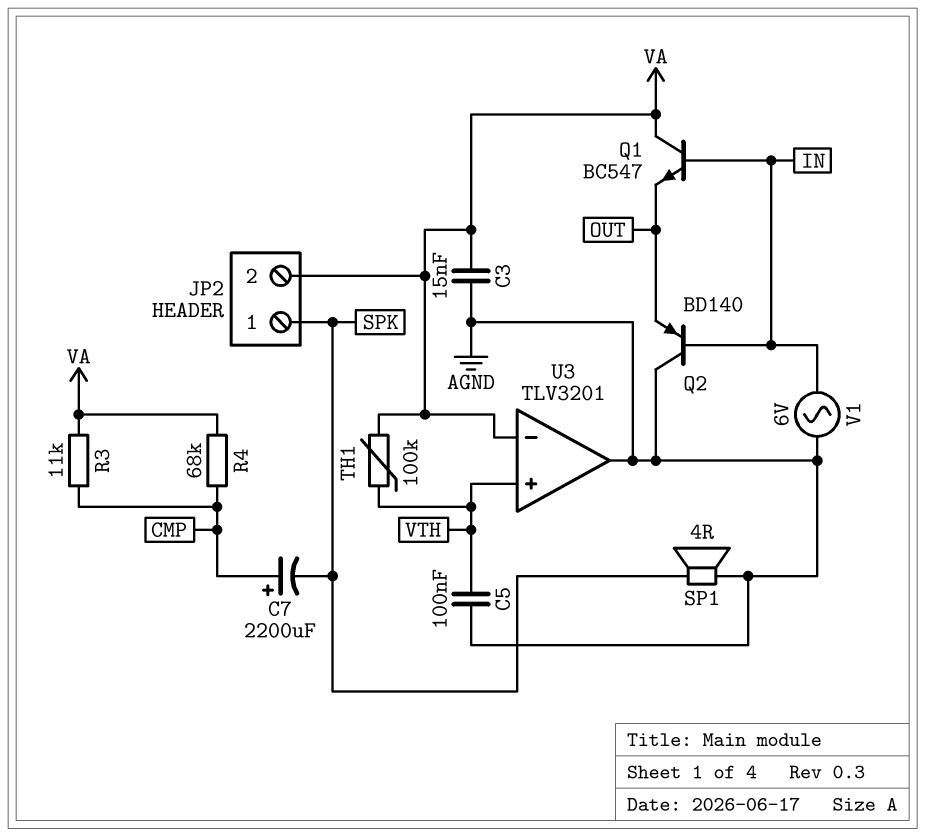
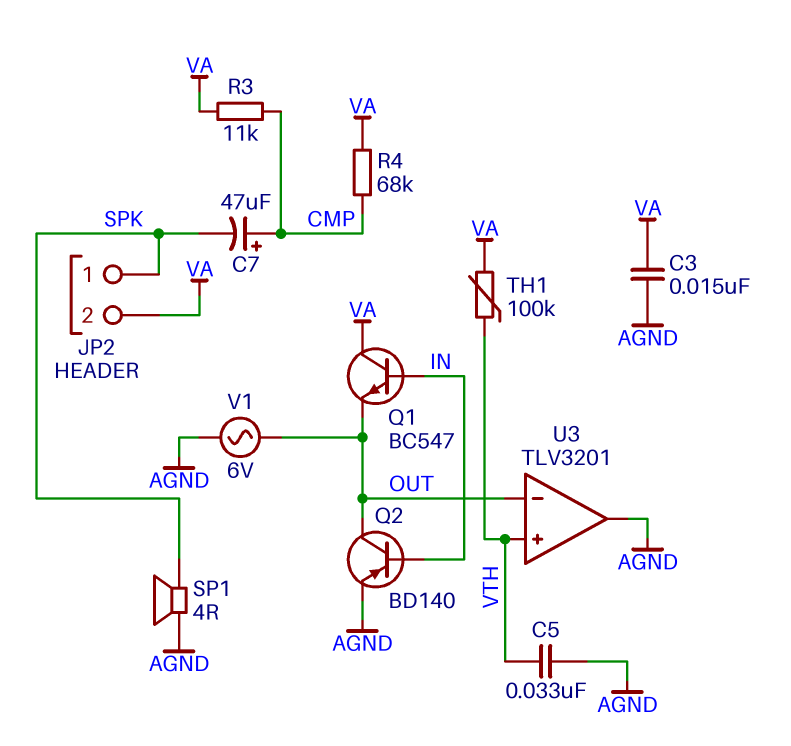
C5: 100nF (AGND, VTH) -> 33nF (AGND, VTH)
C7: 2200uF (plus CMP, minus SPK) -> 47uF (plus CMP, minus SPK)
Q2: PNP BD140 (B IN, C AGND, E OUT) -> PNP BD140 (B IN, C OUT, E AGND)
U3 pin in-: VA -> OUT
V1: AC 6V (AGND, IN) -> AC 6V (AGND, OUT)

